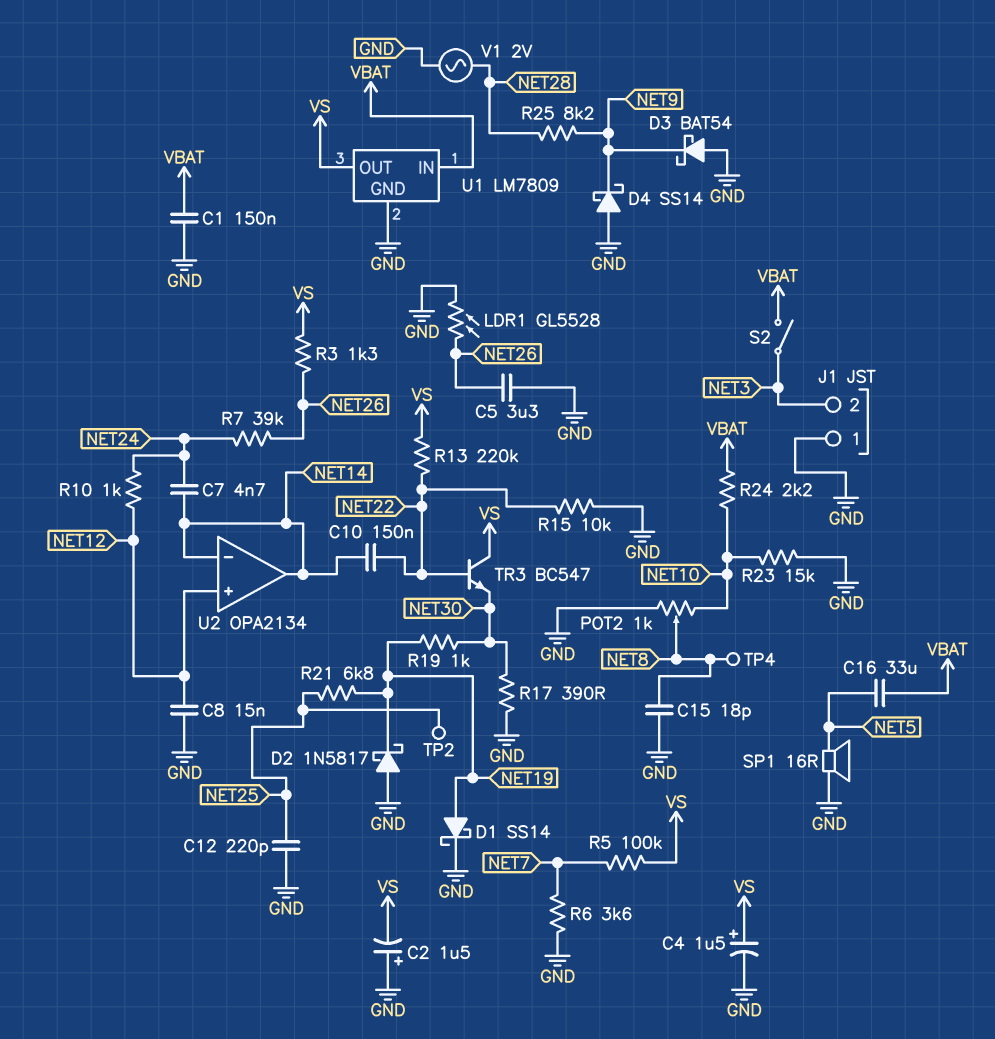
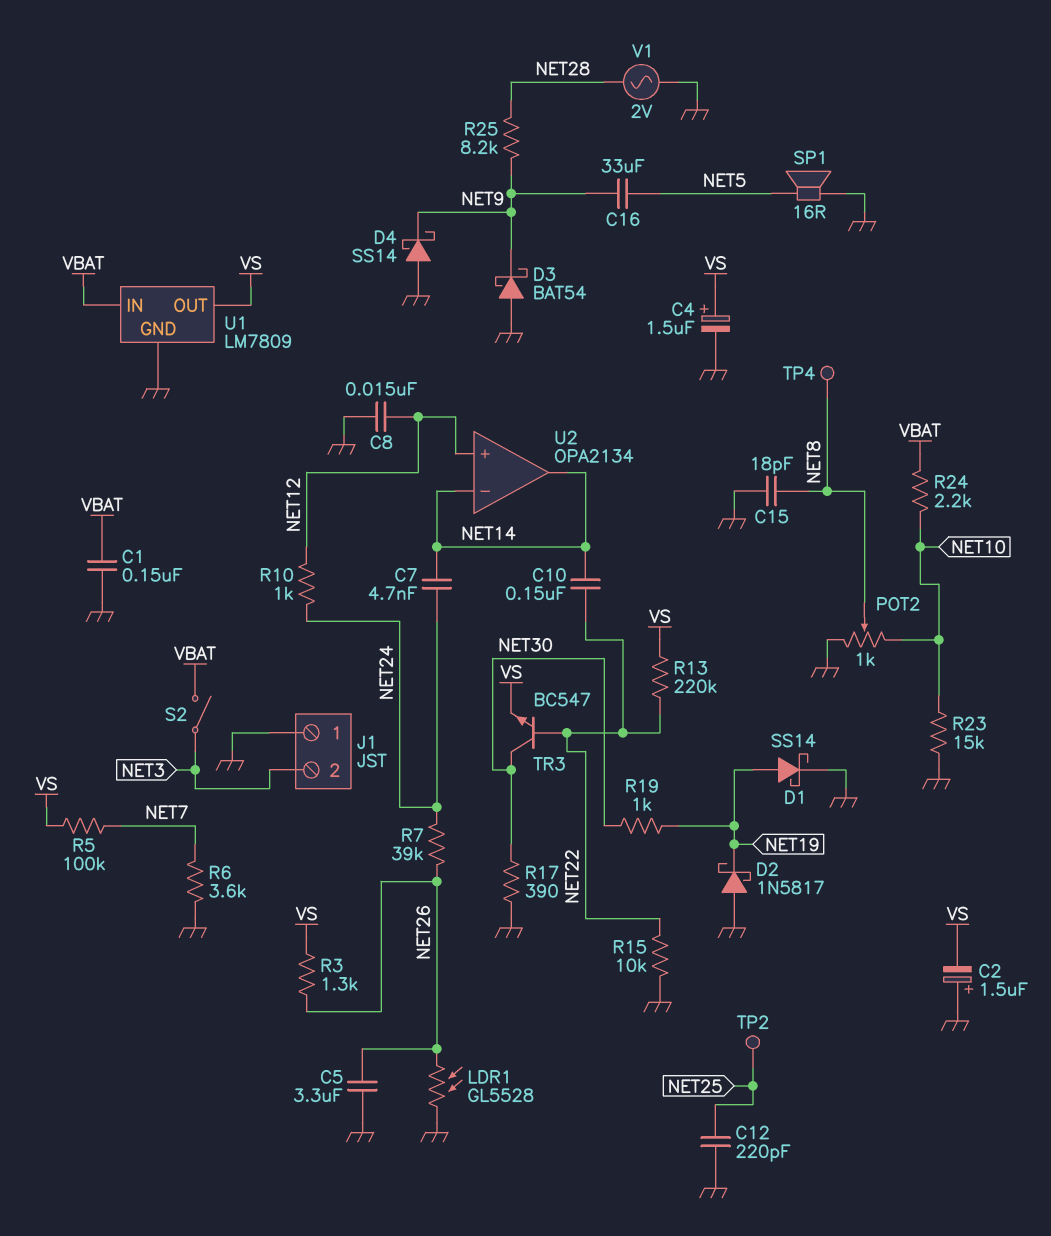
C16: 33uF (NET5, VBAT) -> 33uF (NET5, NET9)
R21: 6.8k (NET19, NET25) -> none
TR3: NPN BC547 (B NET22, C VS, E NET30) -> NPN BC547 (B NET22, C NET30, E VS)

